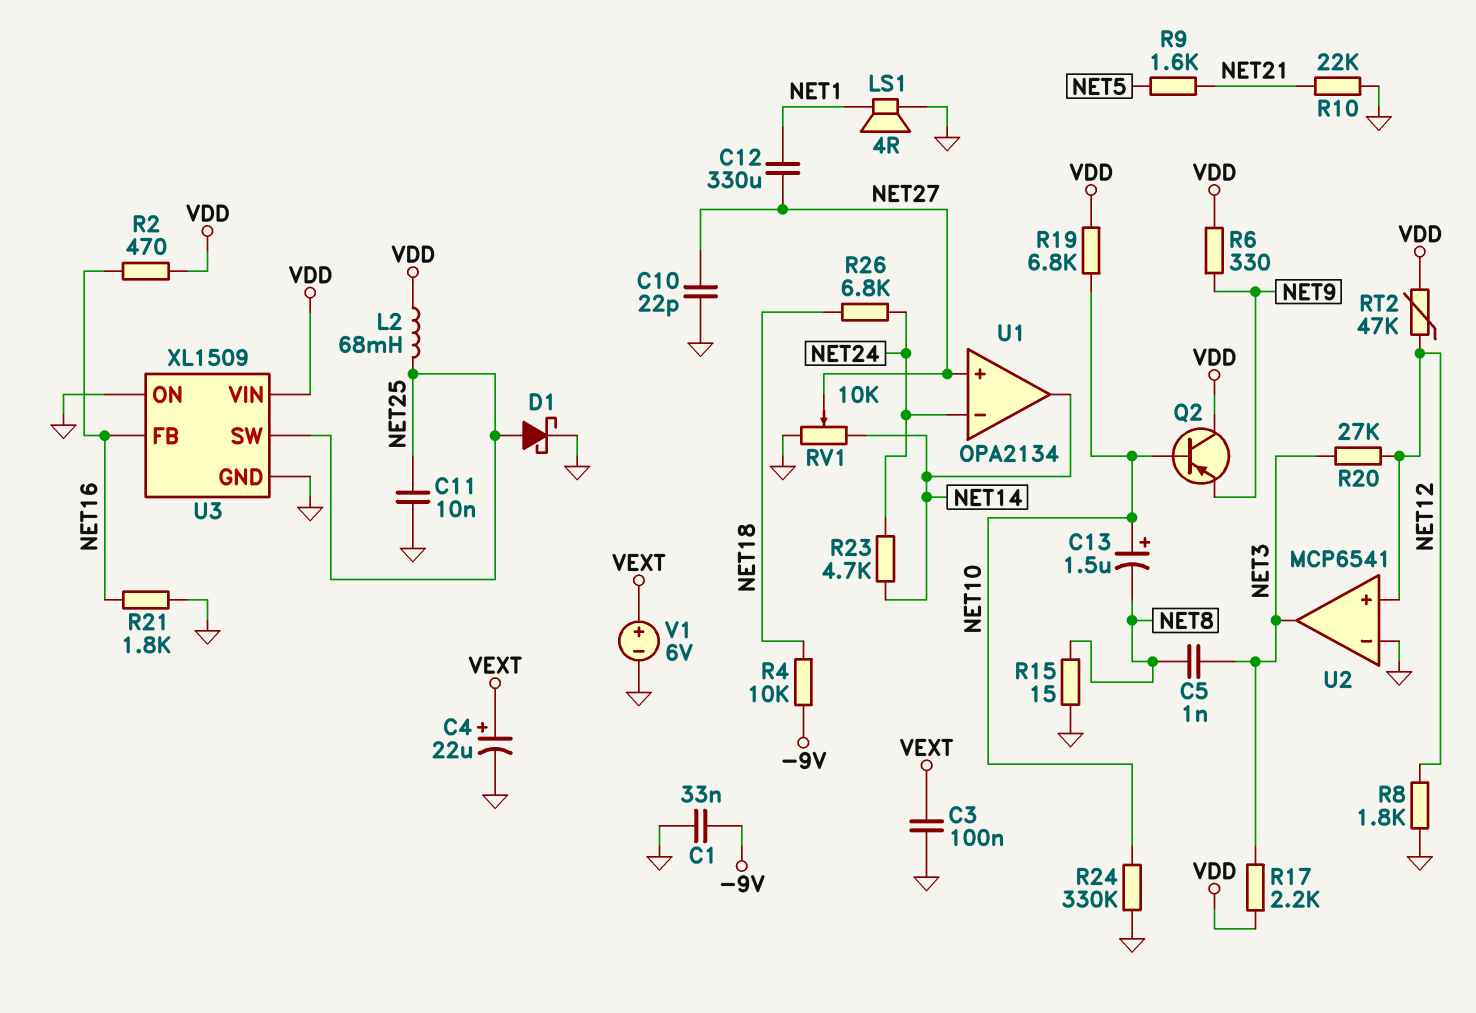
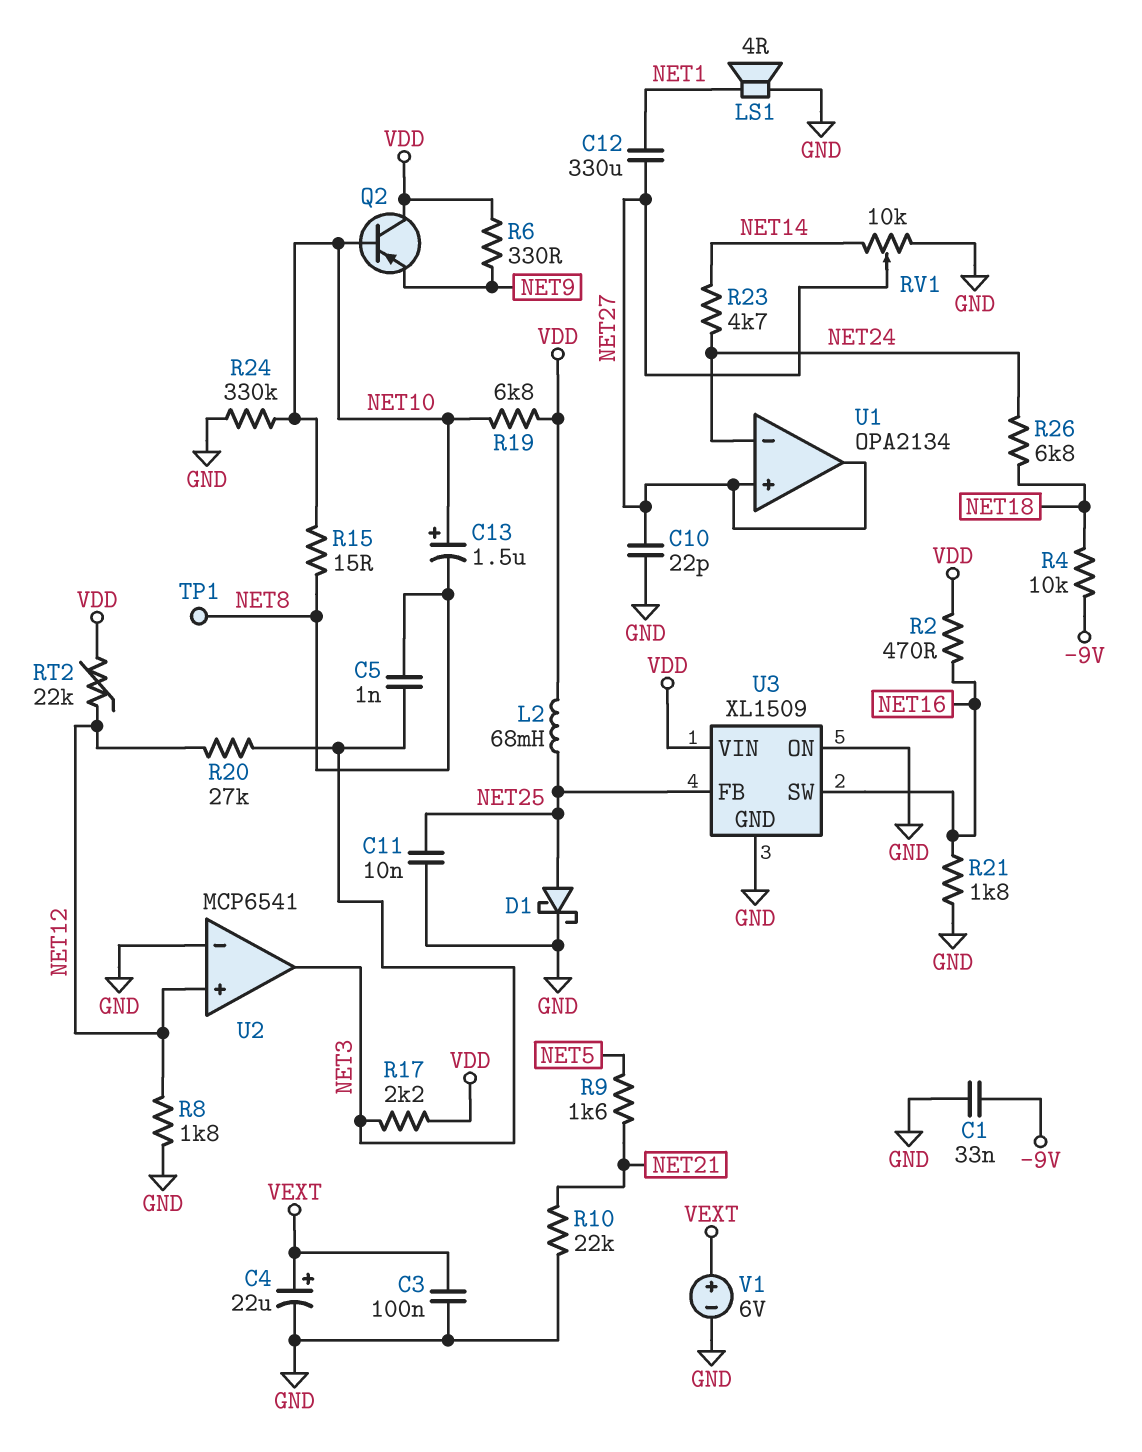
R15: 15 (GND, NET8) -> 15 (NET8, NET10)
RT2: 47k (NET12, VDD) -> 22k (NET12, VDD)
TP1: none -> test point (NET8)
U1 pin out: NET14 -> NET27
U3 pin FB: NET16 -> NET25
U3 pin SW: NET25 -> NET16

